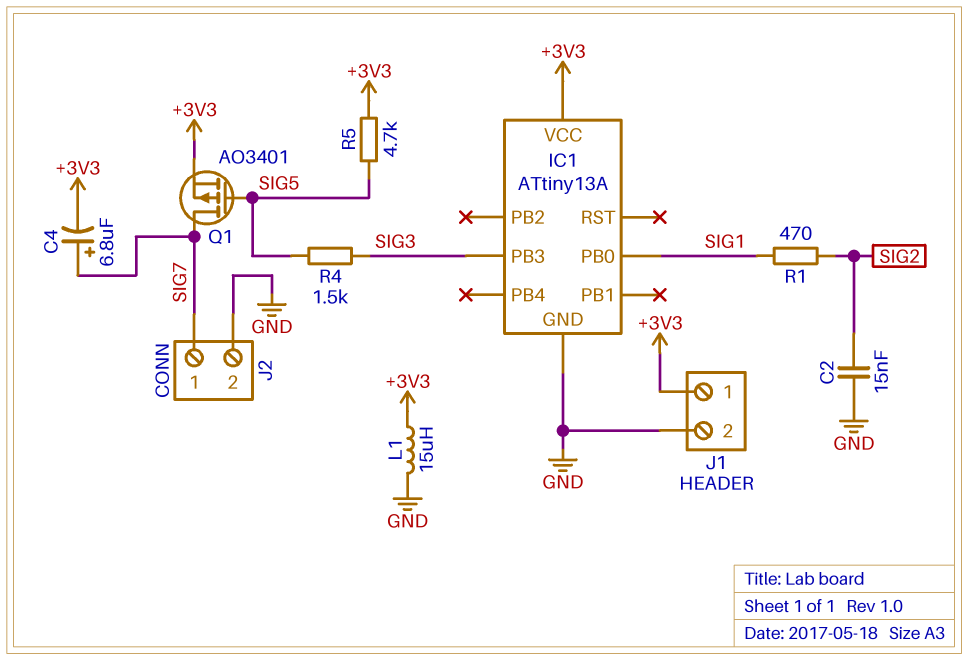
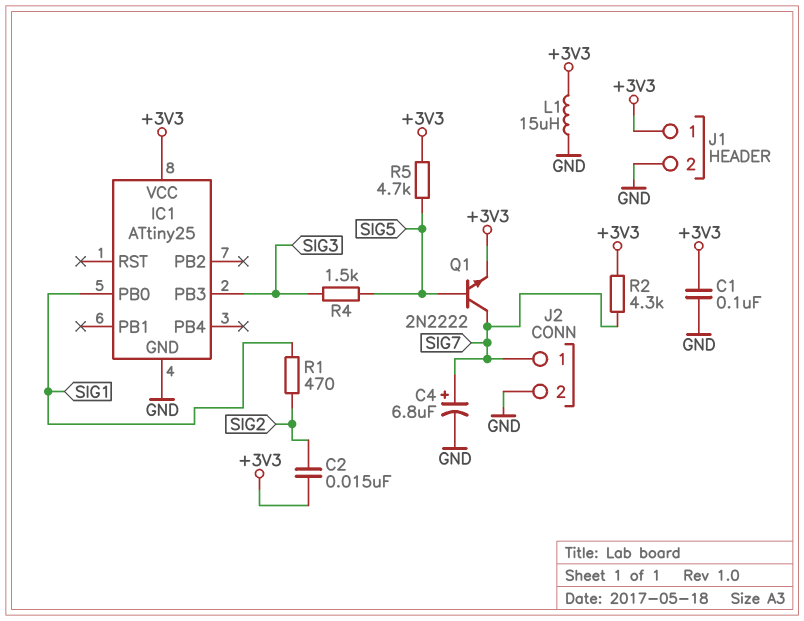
C1: none -> 100nF (+3V3, GND)
C2: 15nF (GND, SIG2) -> 15nF (+3V3, SIG2)
C4: 6.8uF (plus SIG7, minus +3V3) -> 6.8uF (plus SIG7, minus GND)
IC1: ATtiny13A -> ATtiny25
Q1: PMOS AO3401 (G SIG5, D SIG7, S +3V3) -> NPN 2N2222 (B SIG5, C SIG7, E +3V3)
R2: none -> 4.3k (+3V3, SIG7)

